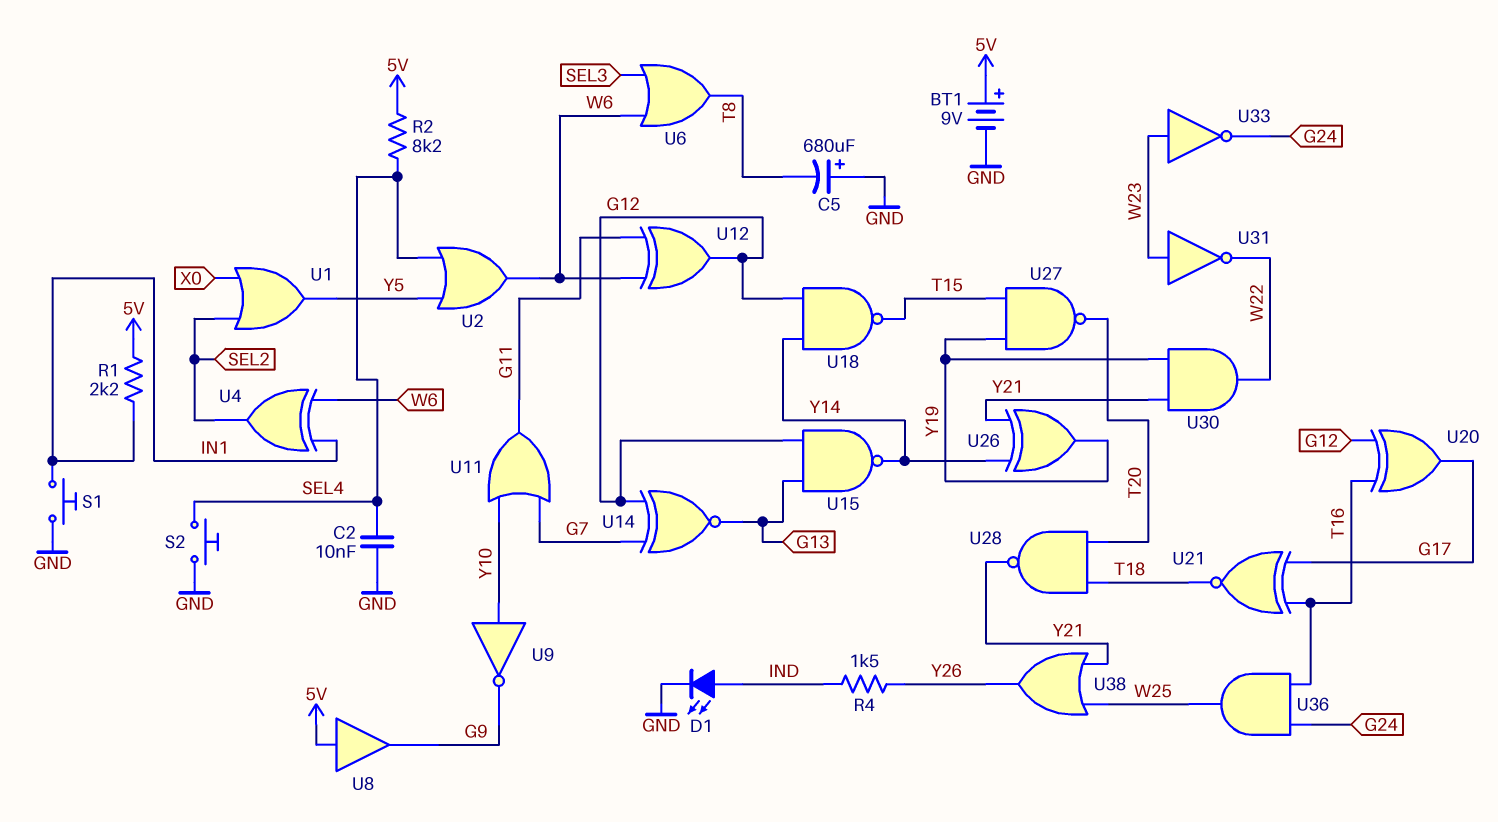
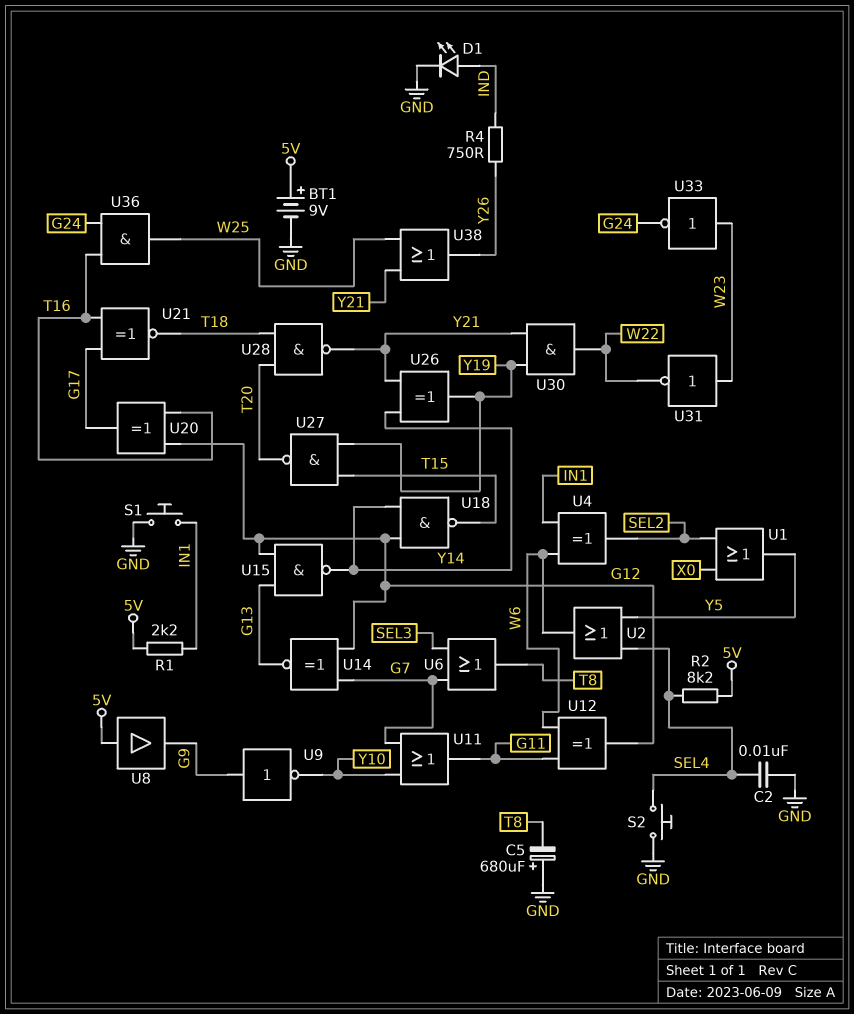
R4: 1.5k (IND, Y26) -> 750 (IND, Y26)
U6: OR (in SEL3, in W6, out T8) -> OR (in G7, in SEL3, out T8)
U9: NOT (in Y10, out G9) -> NOT (in G9, out Y10)

